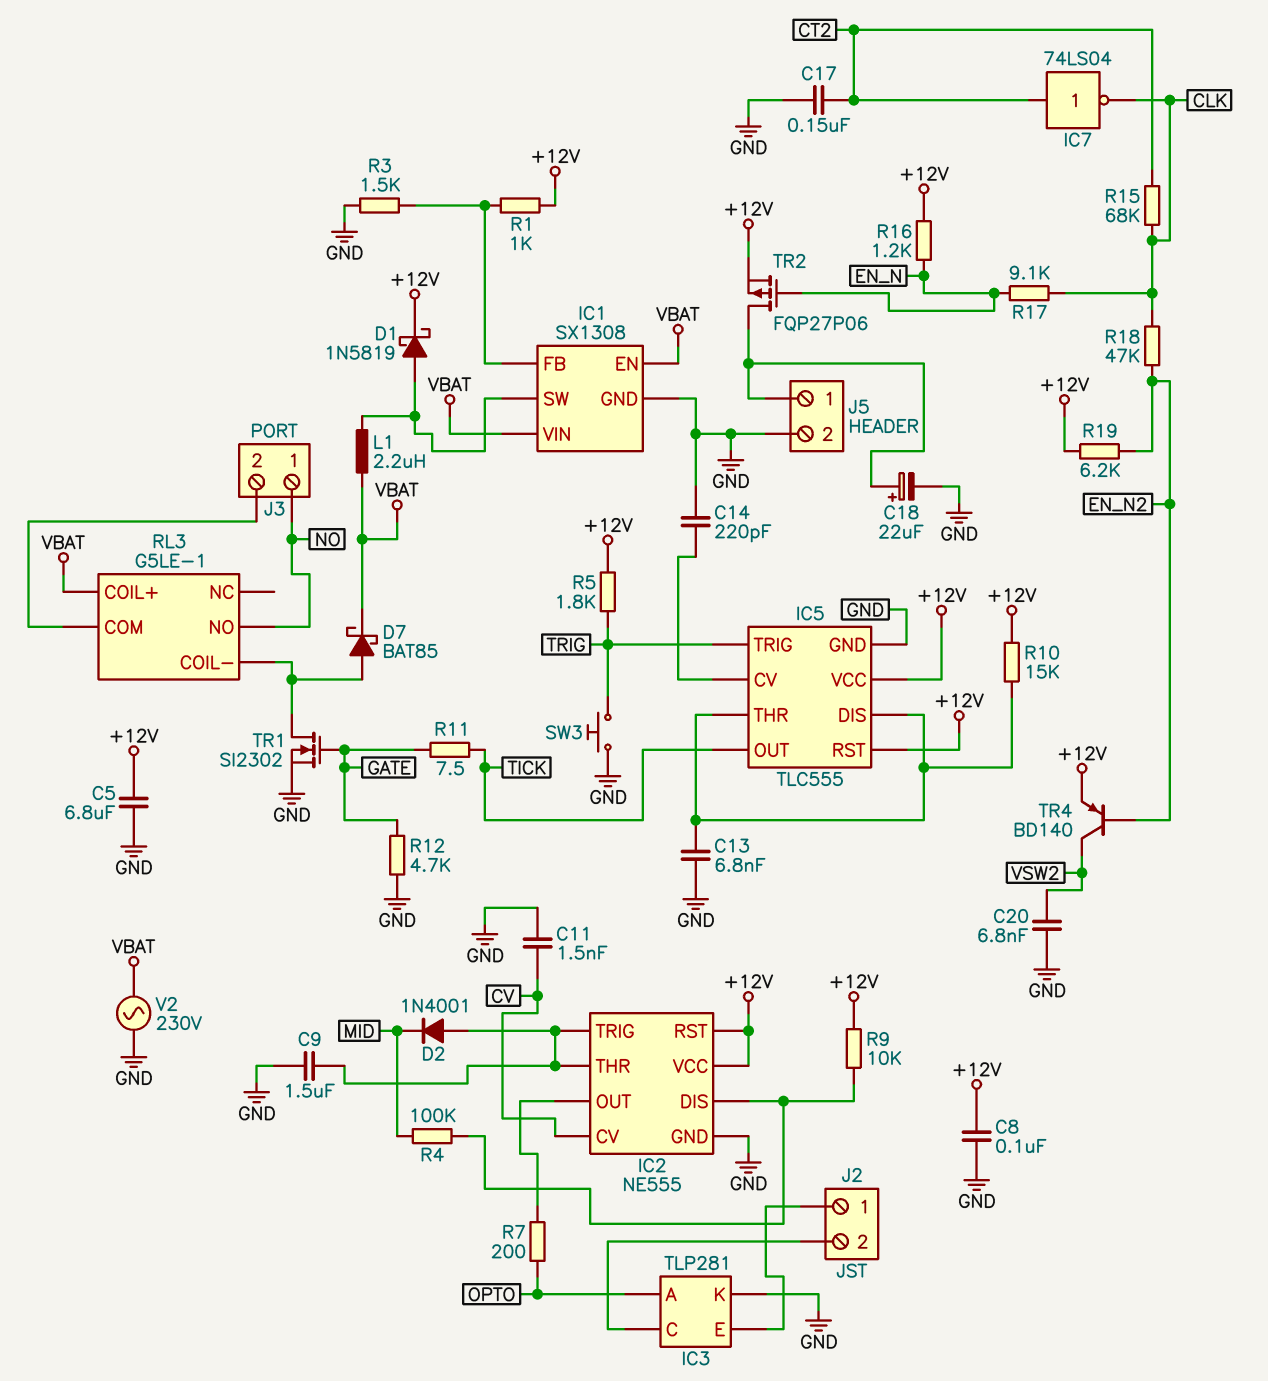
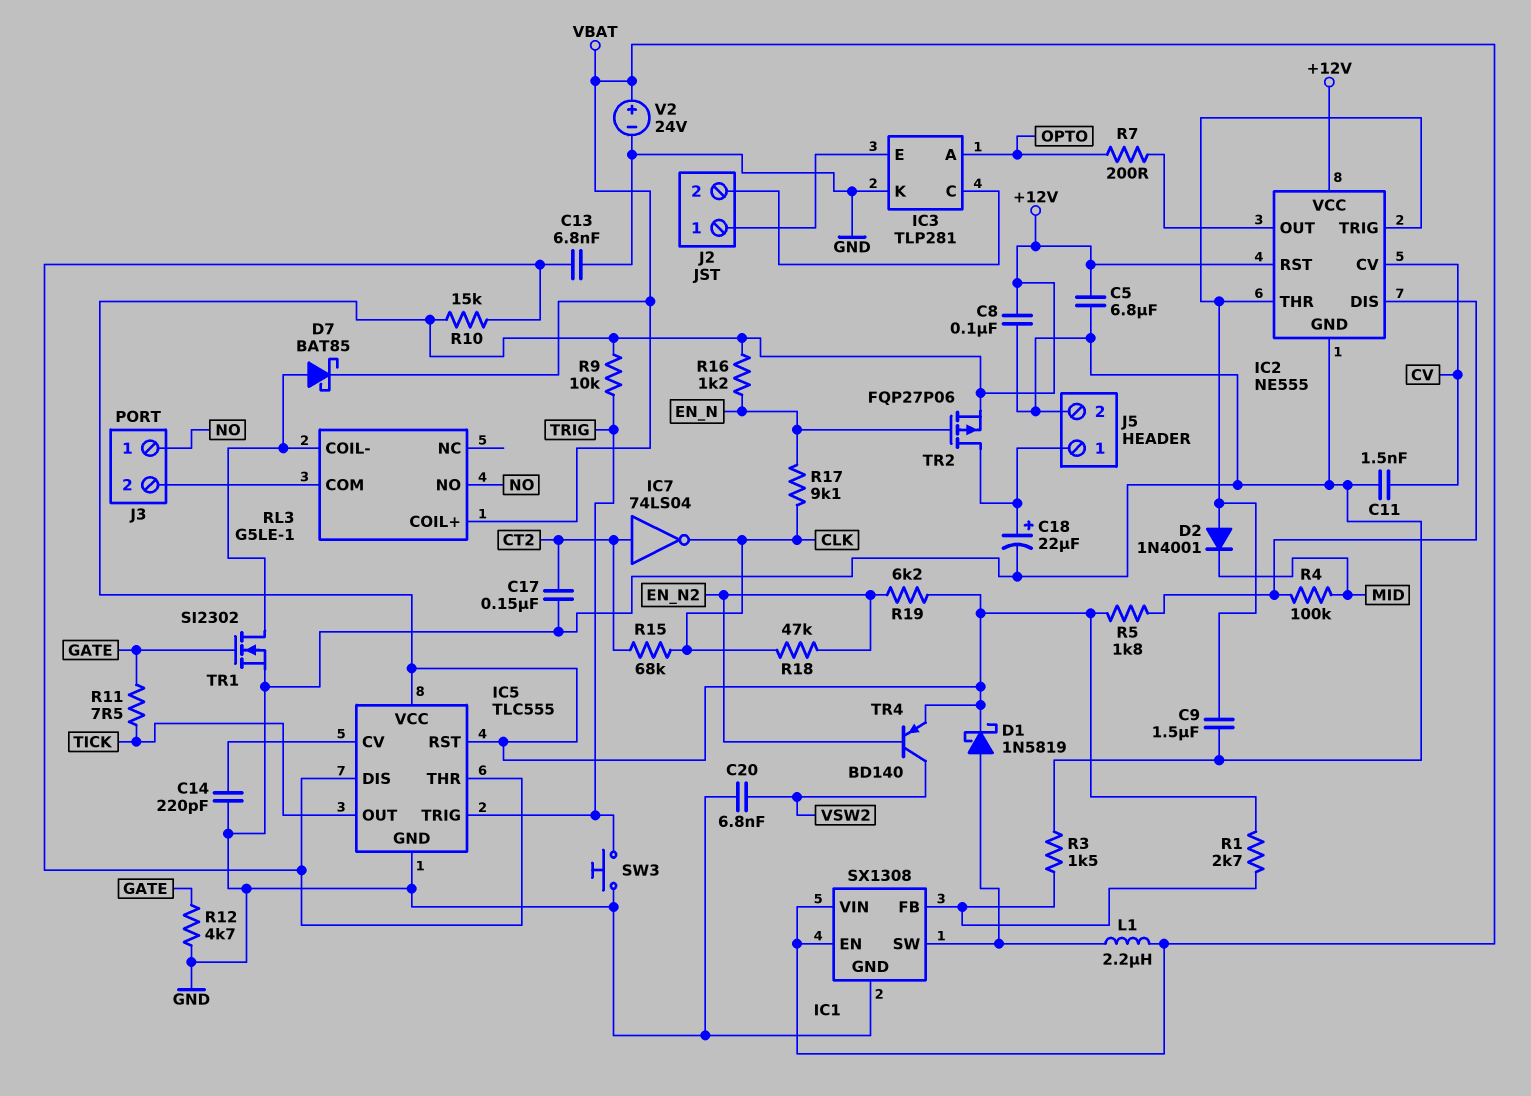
R1: 1k (+12V, IC1/FB) -> 2.7k (+12V, IC1/FB)
R5: 1.8k (+12V, TRIG) -> 1.8k (+12V, IC2/DIS)
R9: 10k (+12V, IC2/DIS) -> 10k (+12V, TRIG)
V2: AC 230V (GND, VBAT) -> 24V (plus VBAT, minus GND)

